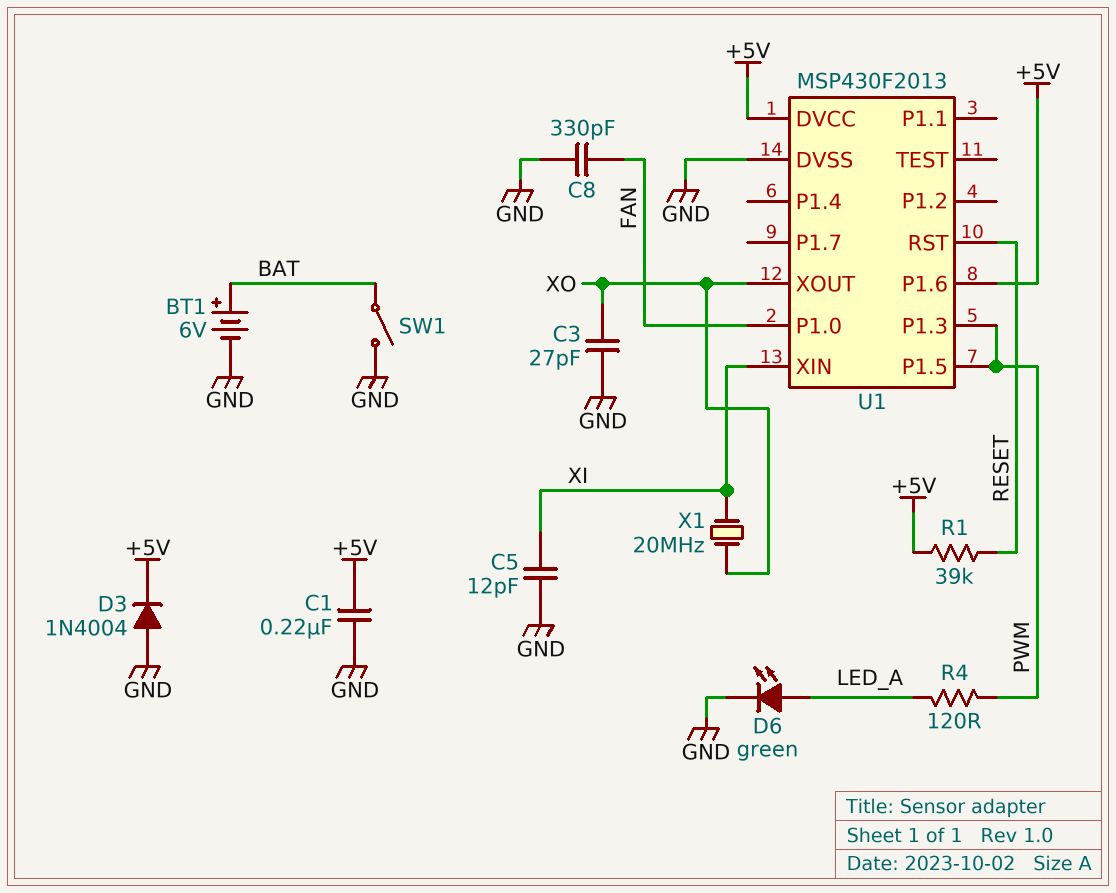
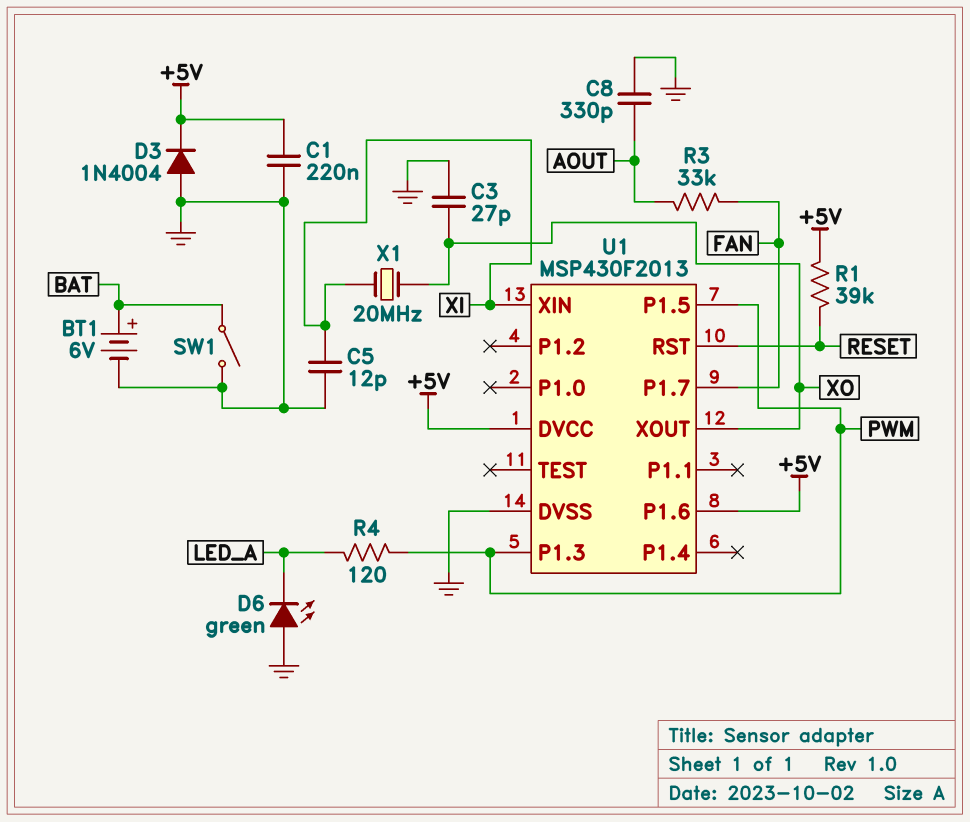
C8: 330pF (FAN, GND) -> 330pF (AOUT, GND)
D6: LED green (A LED_A, K GND) -> LED green (A GND, K LED_A)
R3: none -> 33k (AOUT, FAN)
U1 pin P1.0: FAN -> none
U1 pin P1.7: none -> FAN

